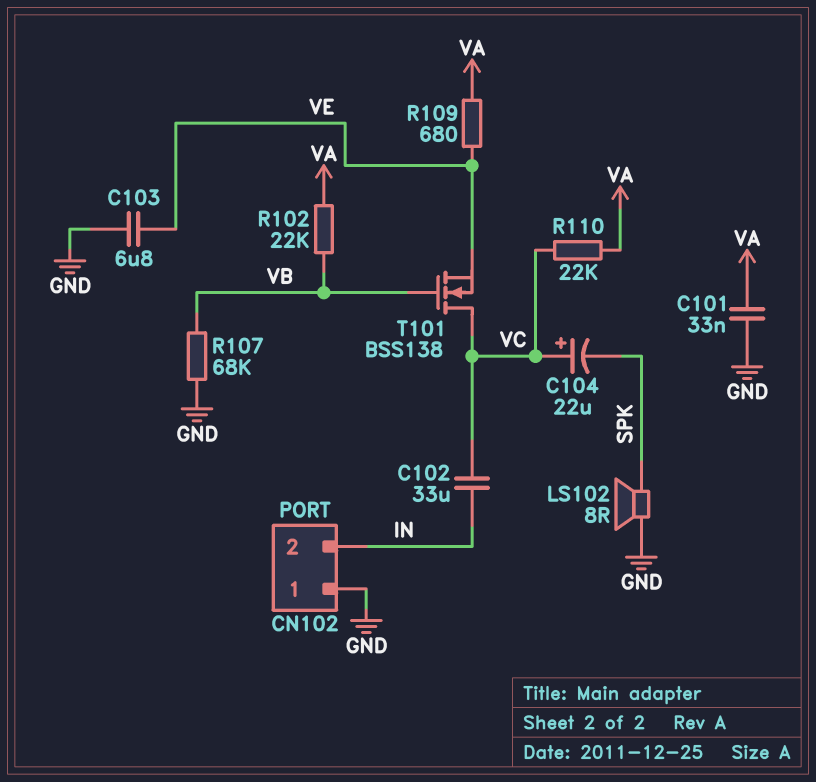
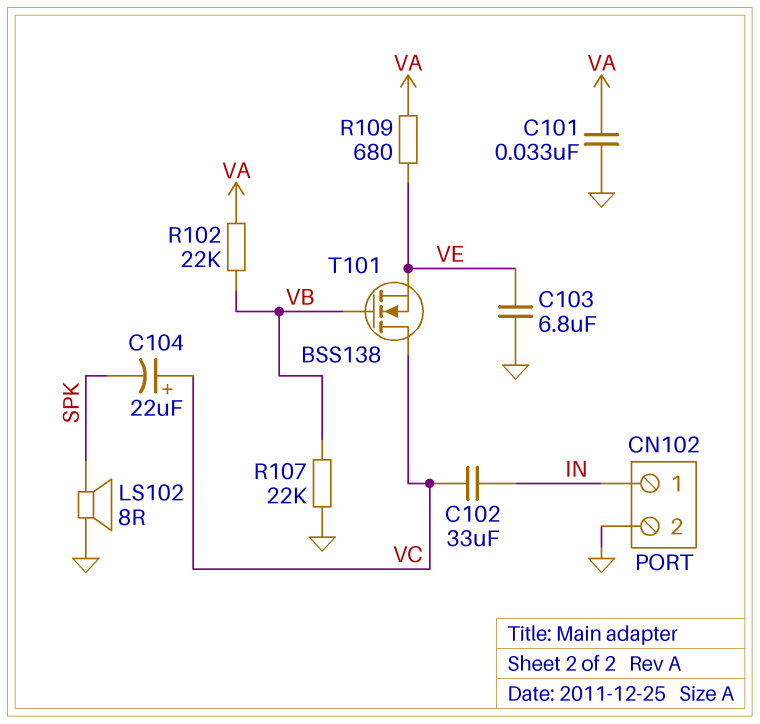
CN102 pin 1: GND -> IN
CN102 pin 2: IN -> GND
R107: 68k (GND, VB) -> 22k (GND, VB)
R110: 22k (VA, VC) -> none

